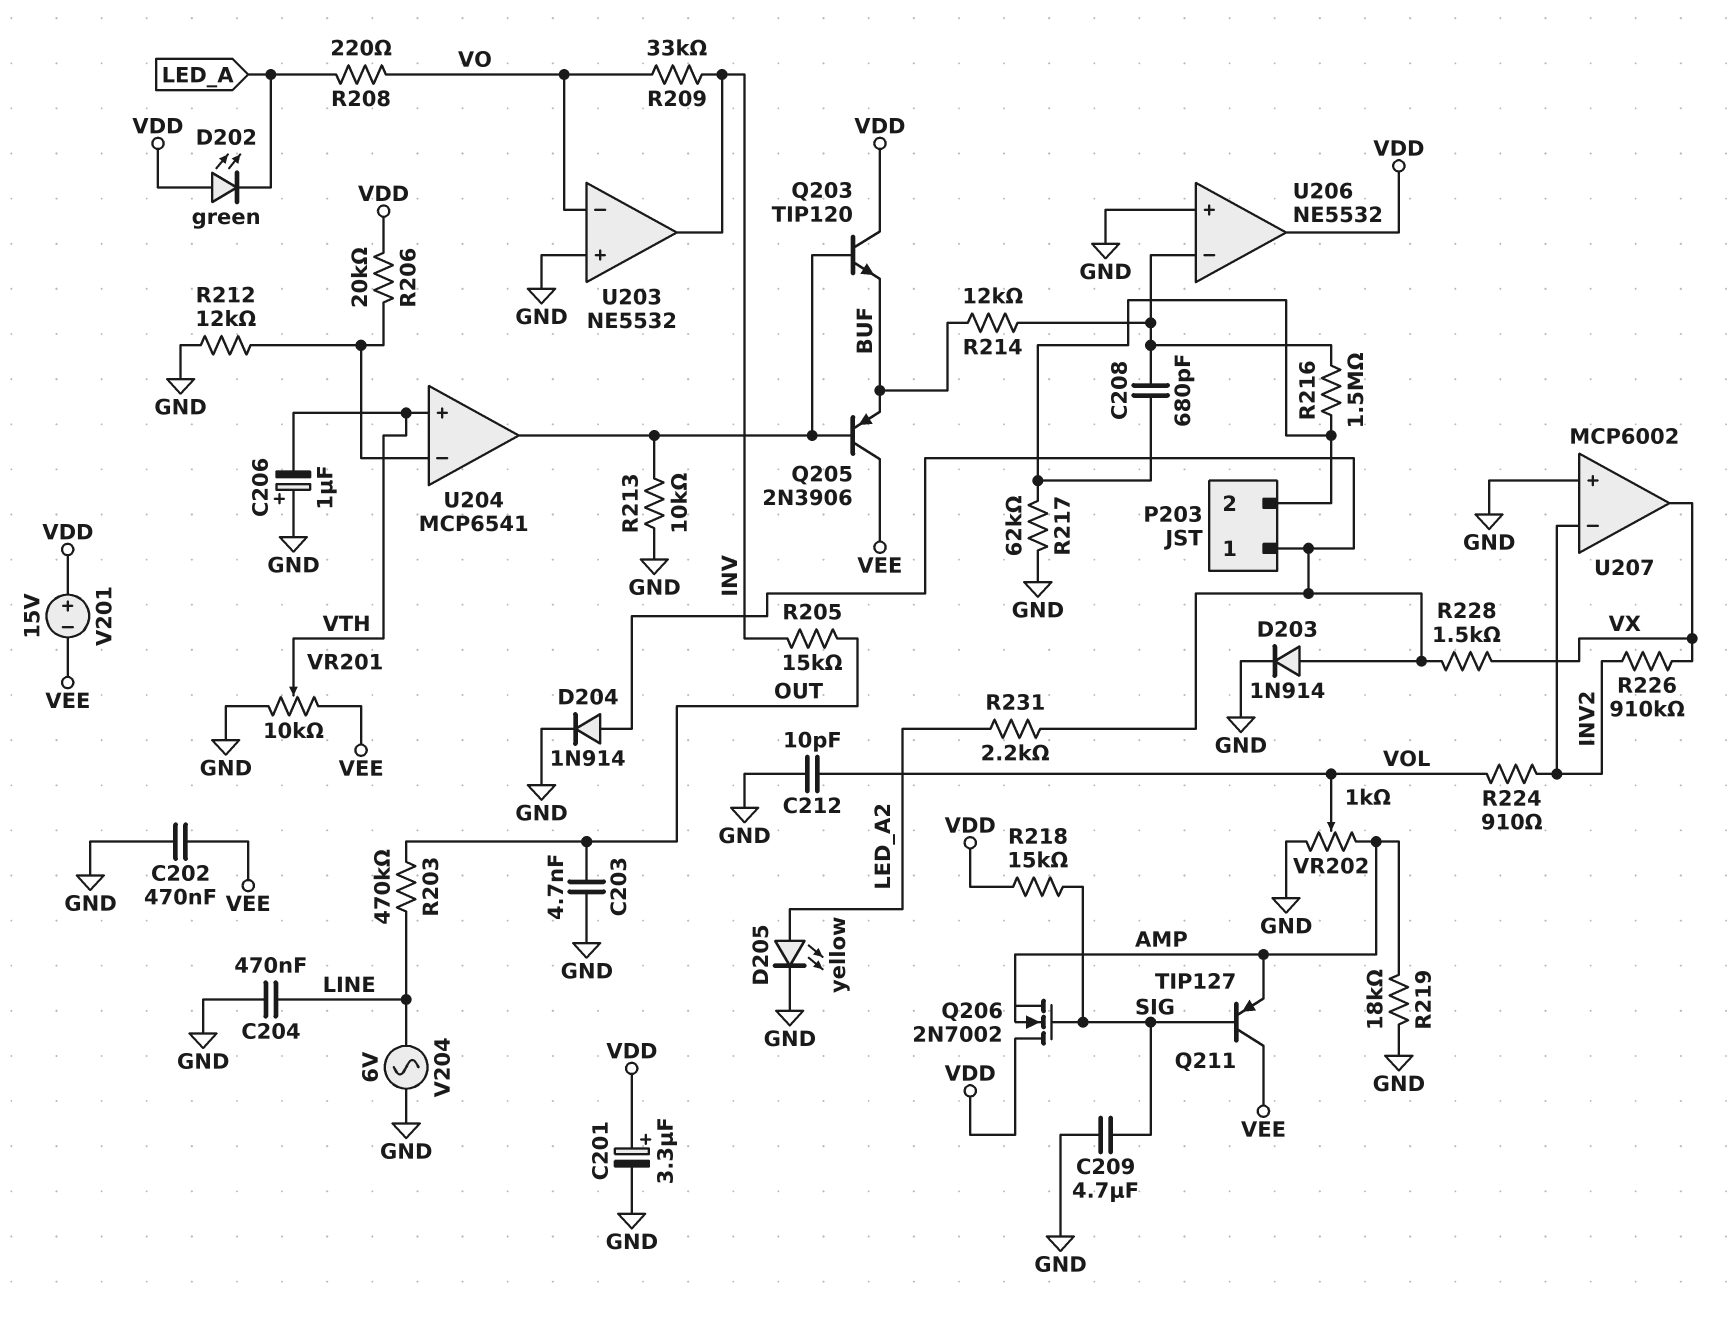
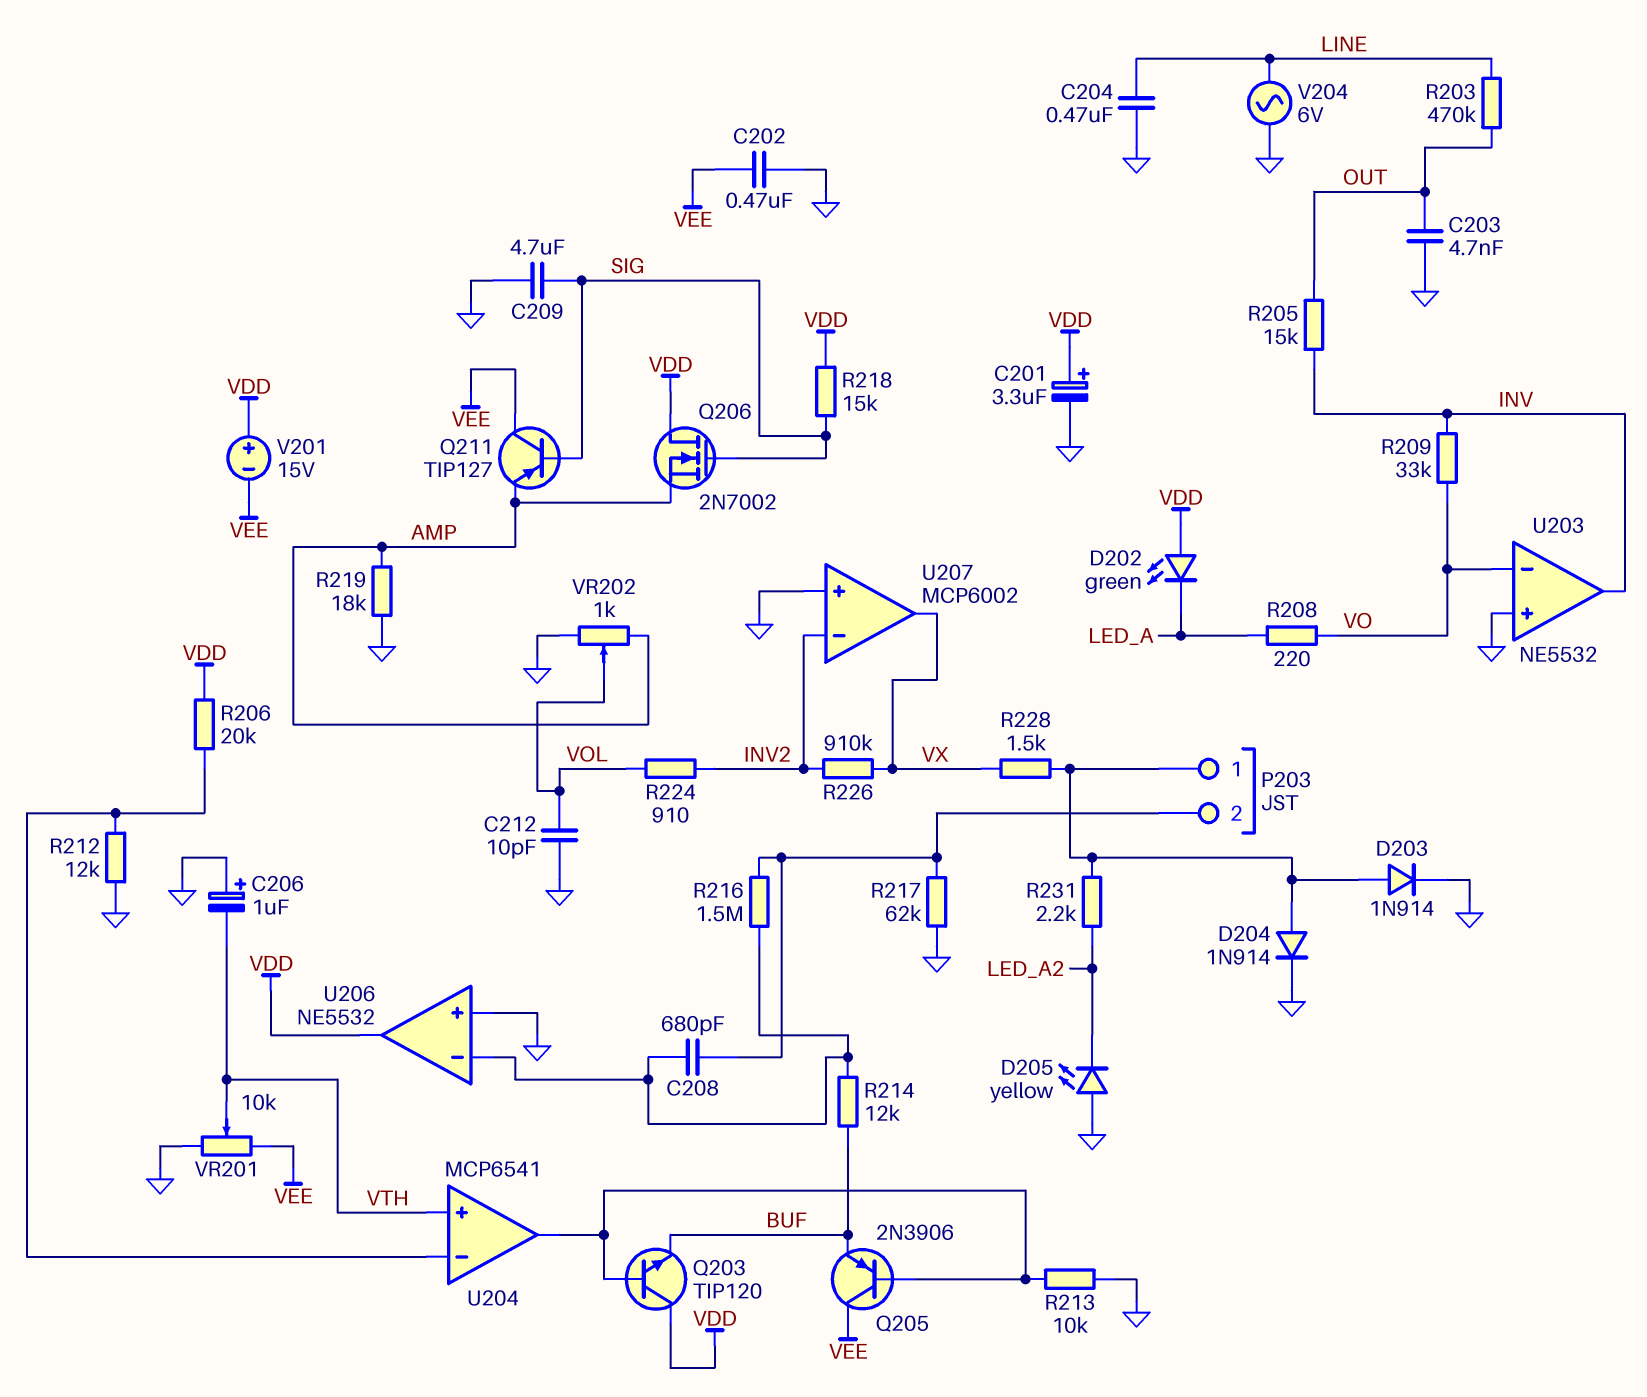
D205: LED yellow (A LED_A2, K GND) -> LED yellow (A GND, K LED_A2)

